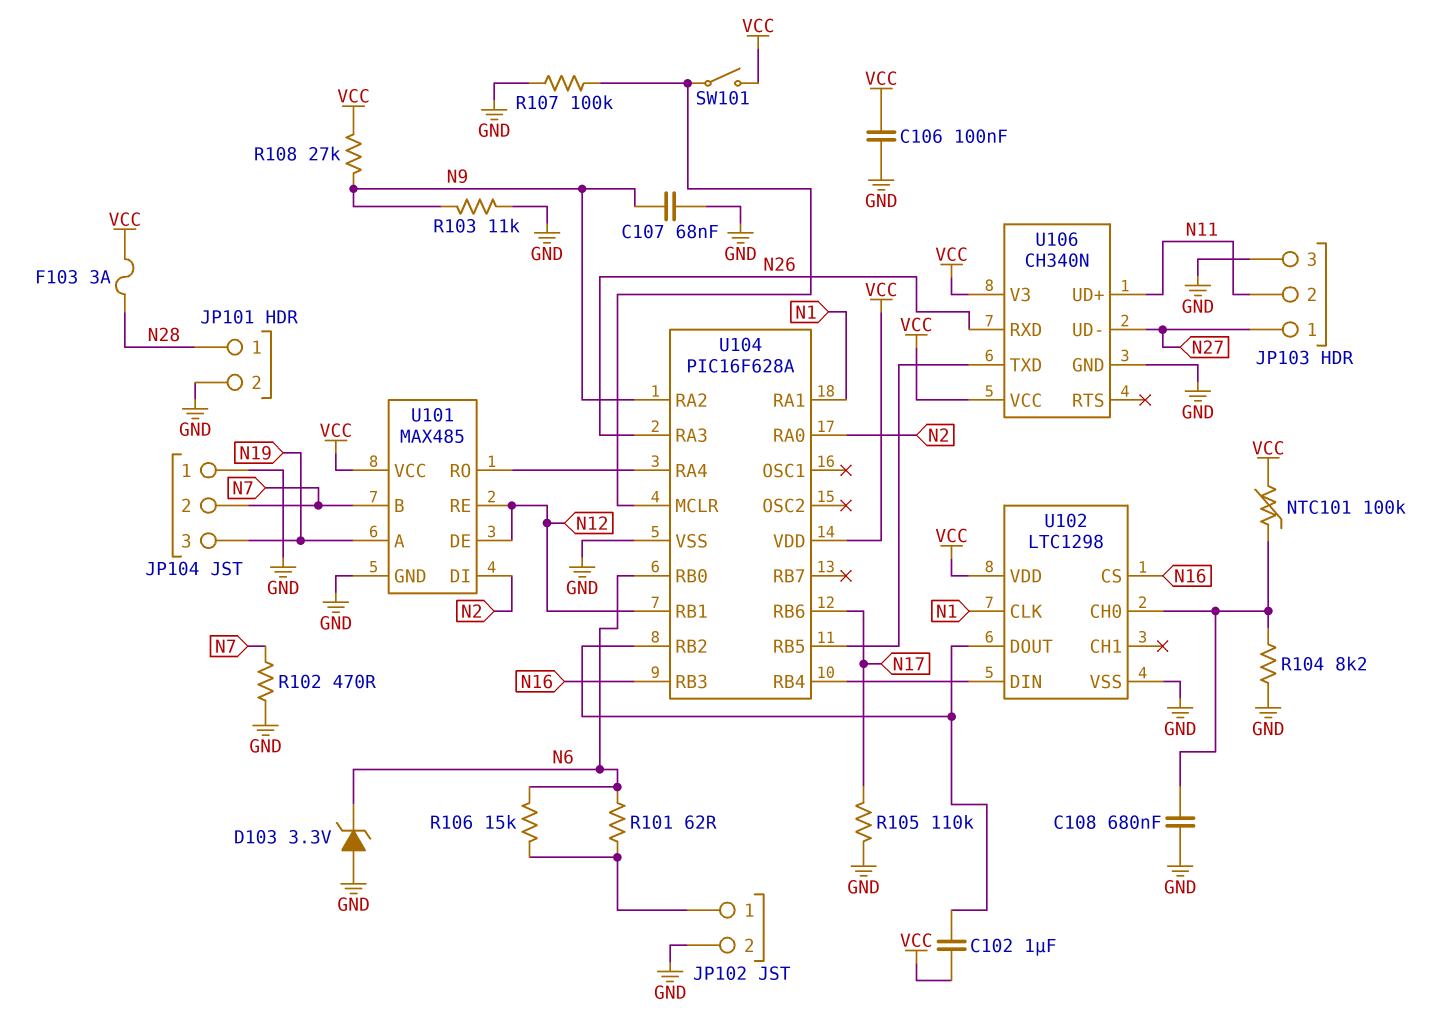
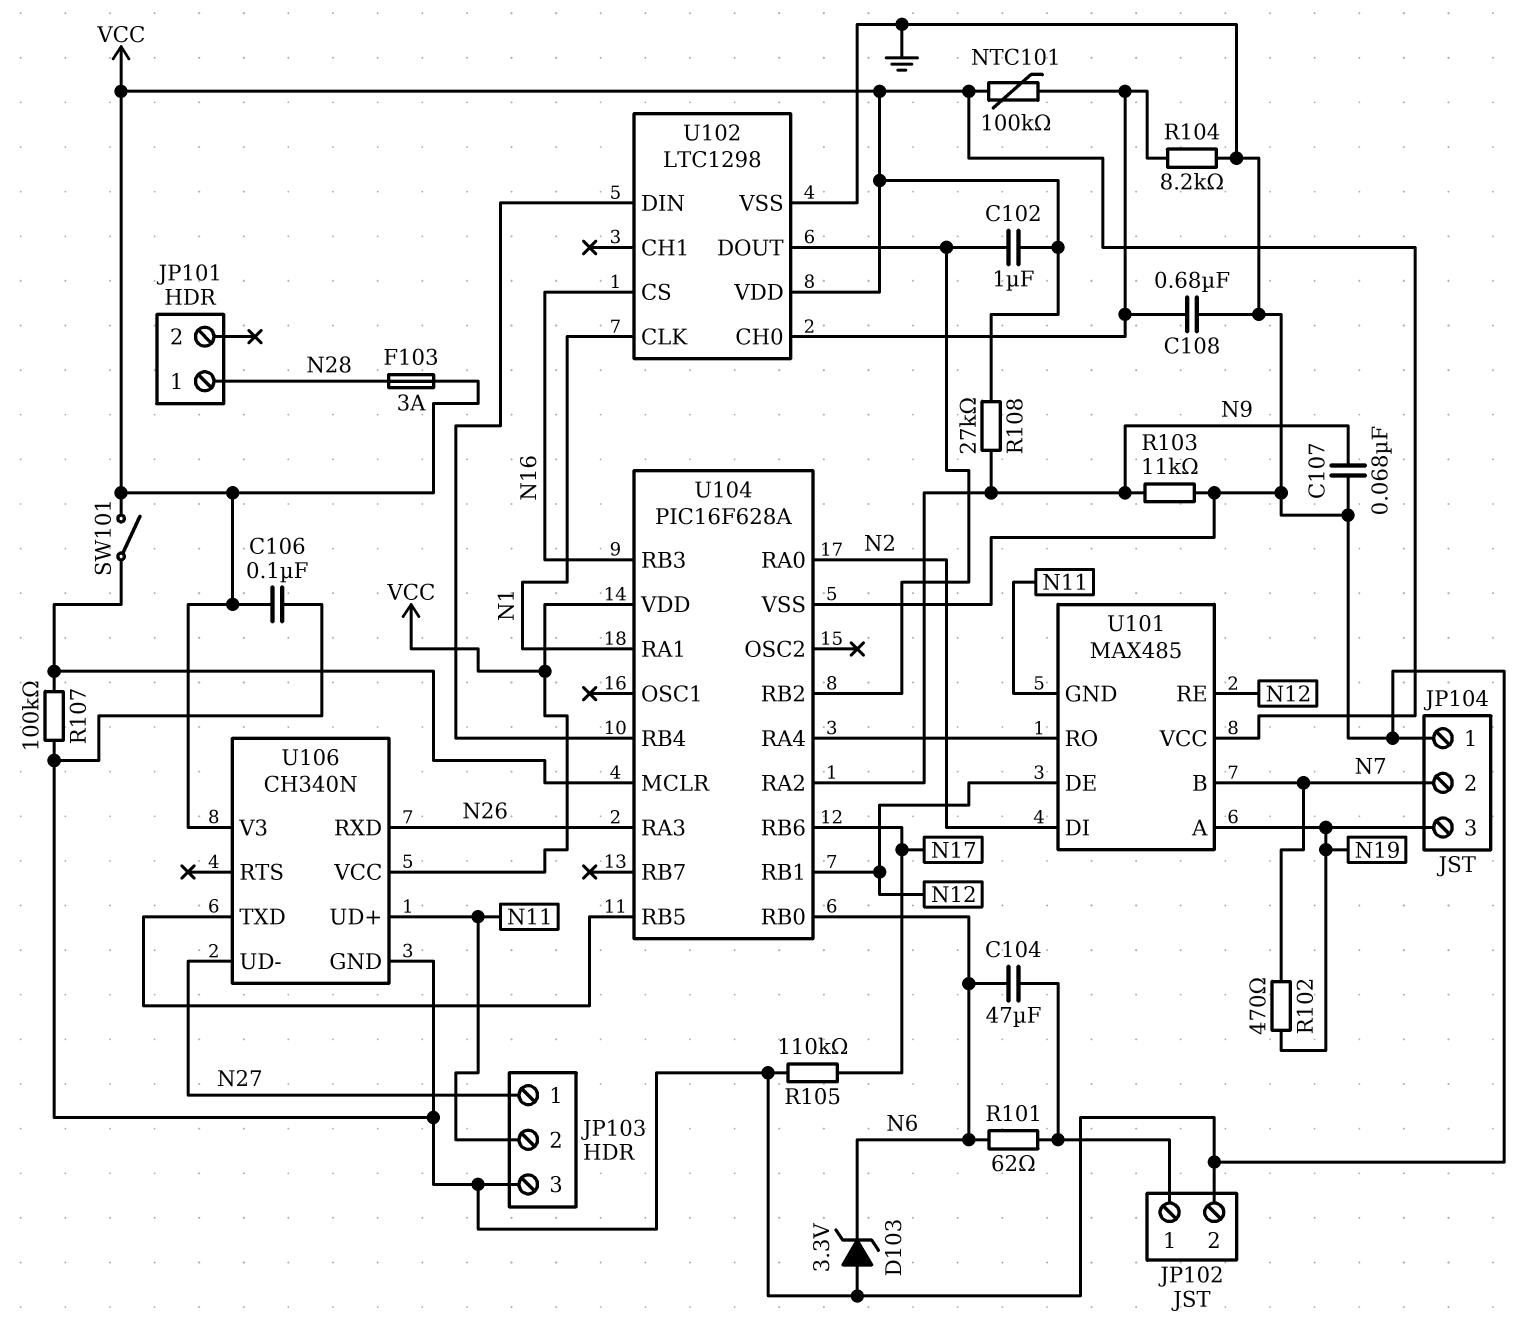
C104: none -> 47uF (JP102/1, N6)
JP101 pin 2: GND -> none
R102: 470 (GND, N7) -> 470 (N7, N19)
R106: 15k (JP102/1, N6) -> none
U101 pin GND: GND -> N11

